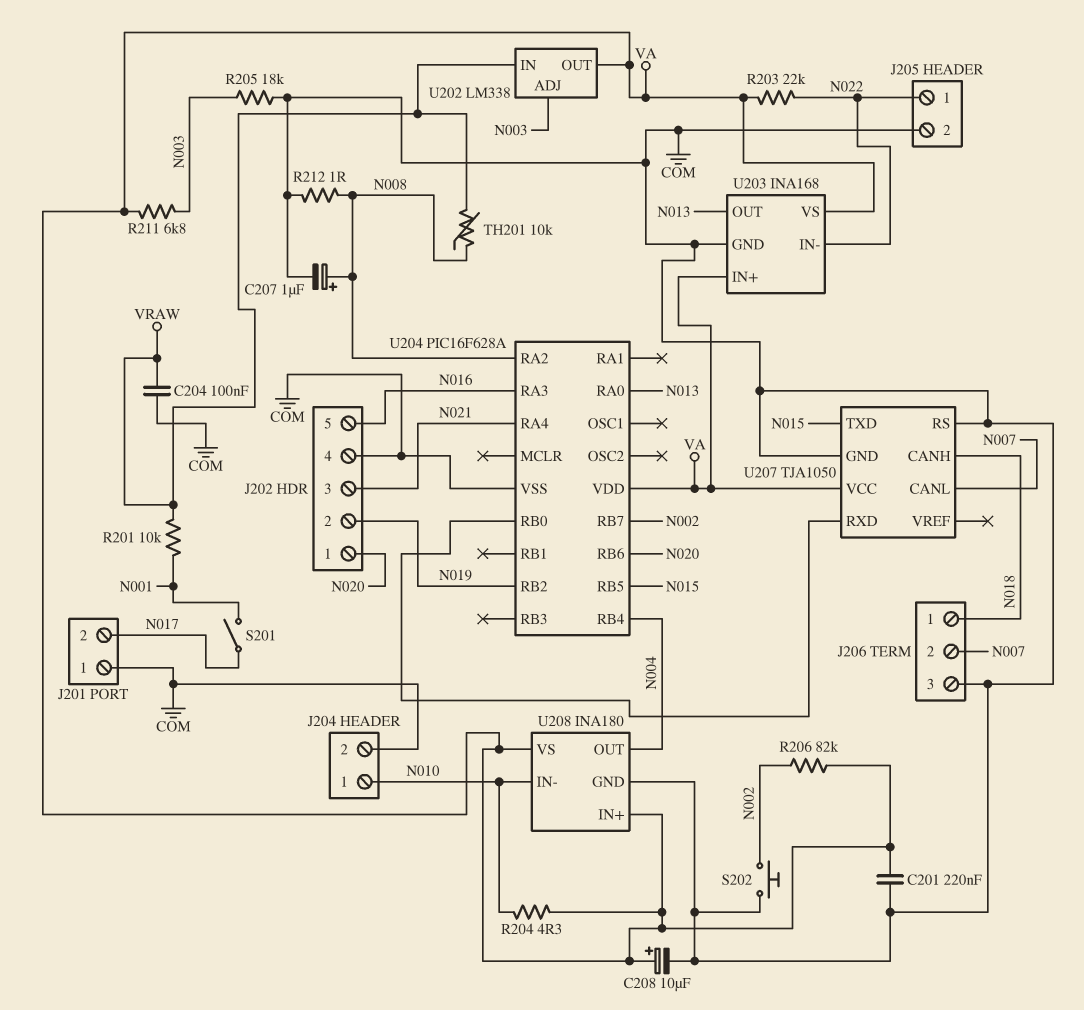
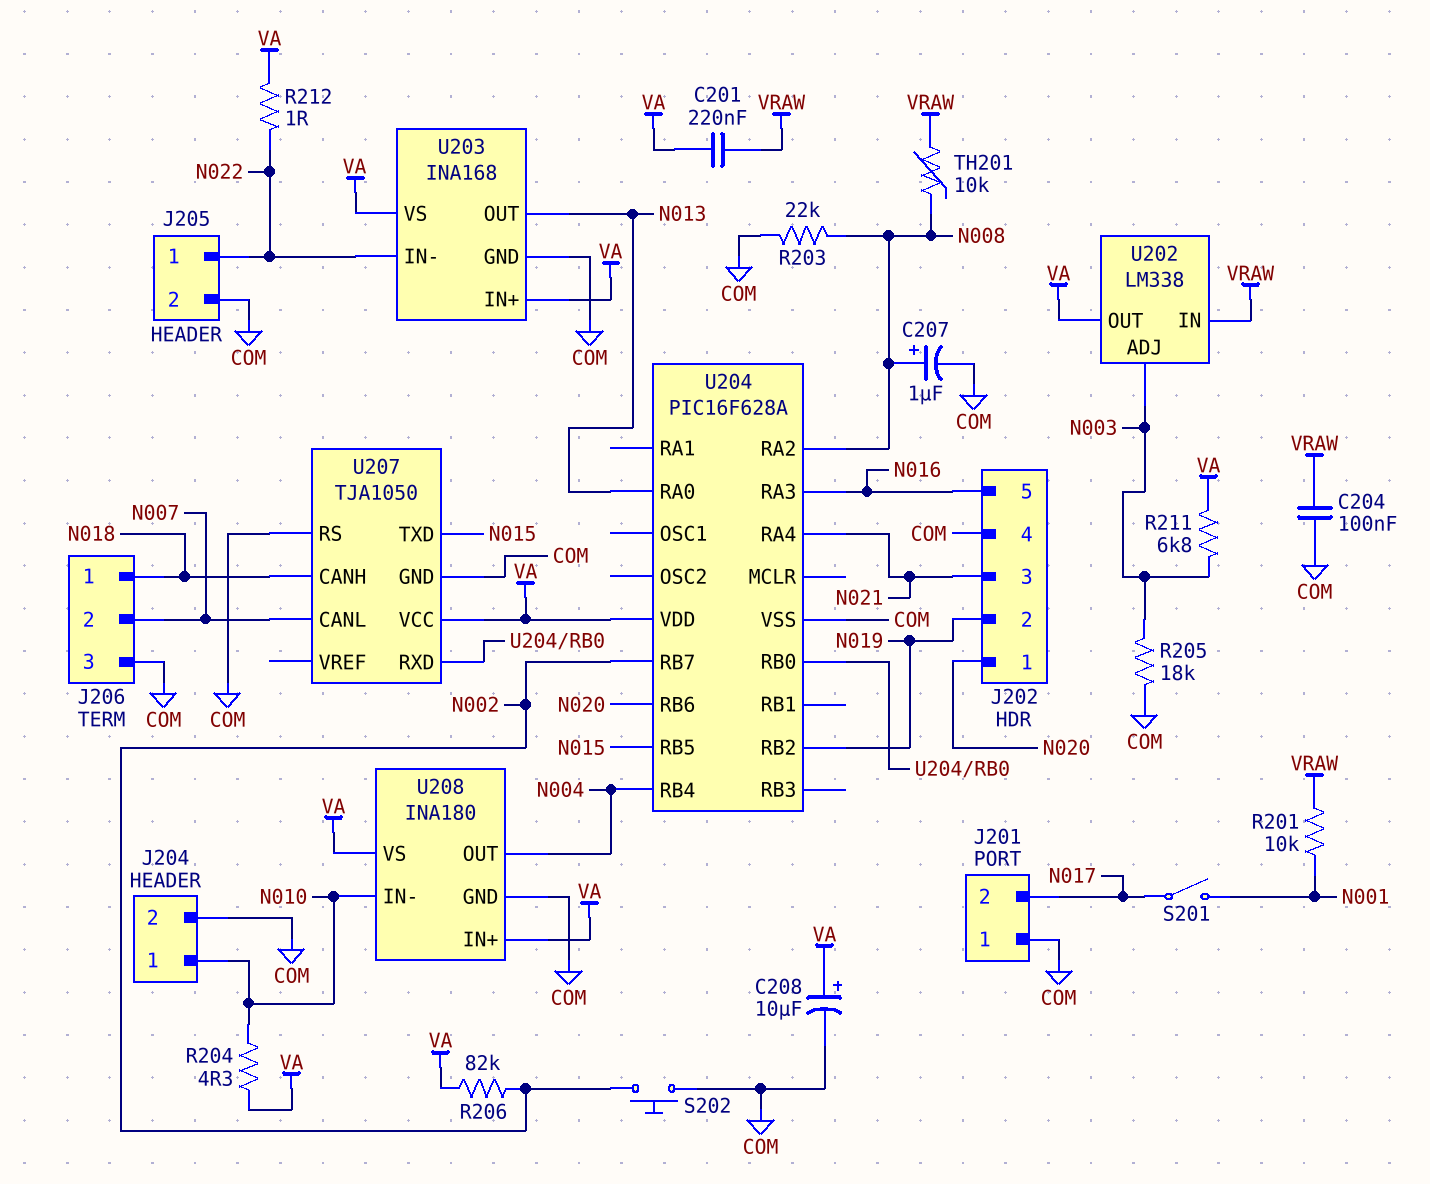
C201: 220nF (COM, VA) -> 220nF (VA, VRAW)
R203: 22k (N022, VA) -> 22k (COM, N008)
R212: 1 (COM, N008) -> 1 (N022, VA)

